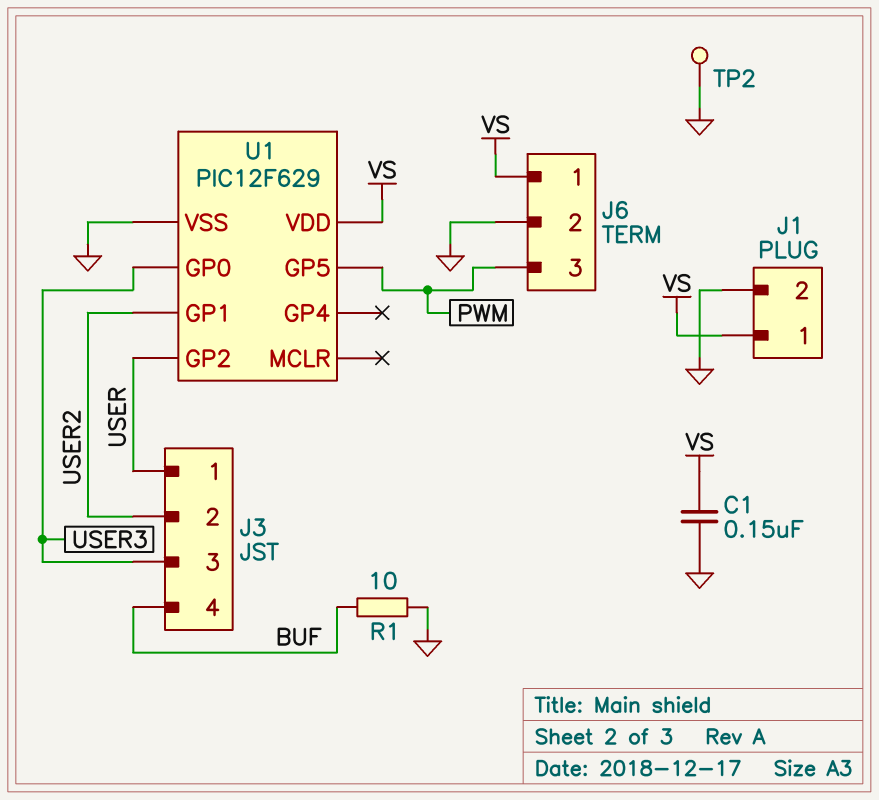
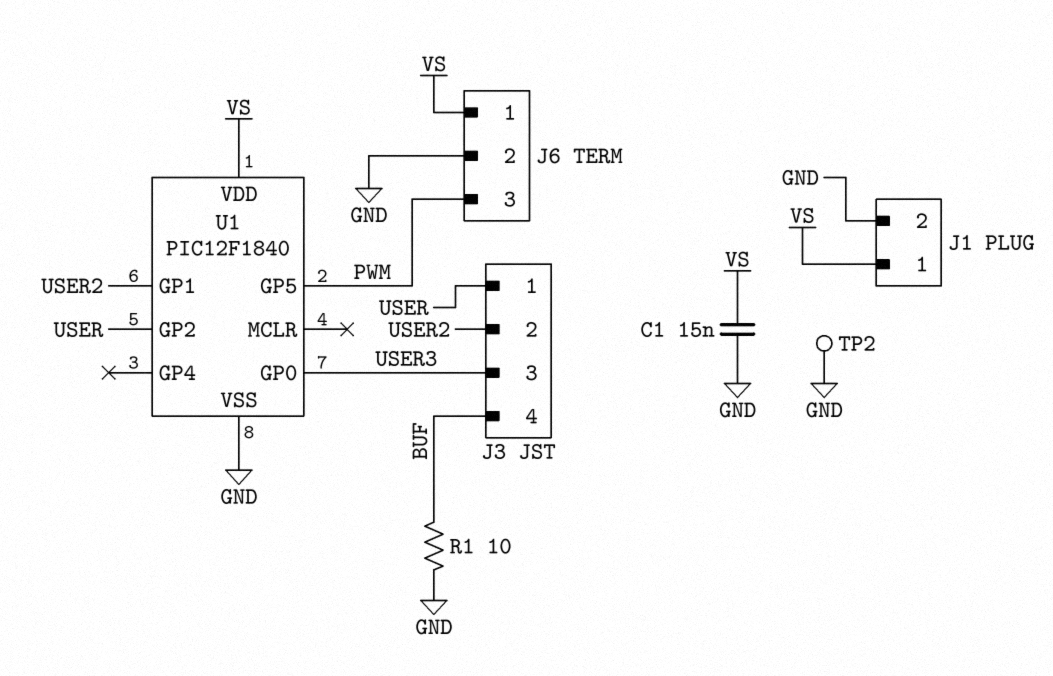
C1: 150nF (GND, VS) -> 15nF (GND, VS)
U1: PIC12F629 -> PIC12F1840

